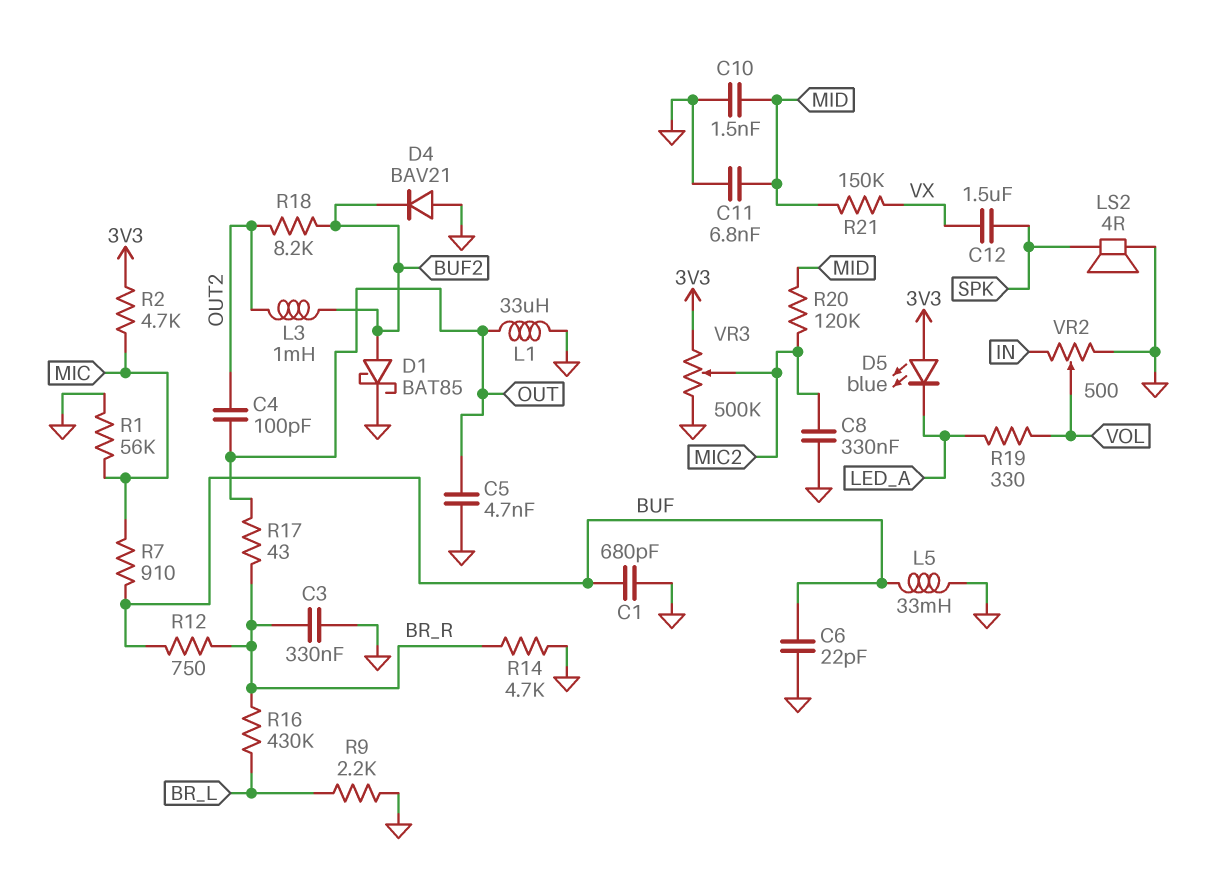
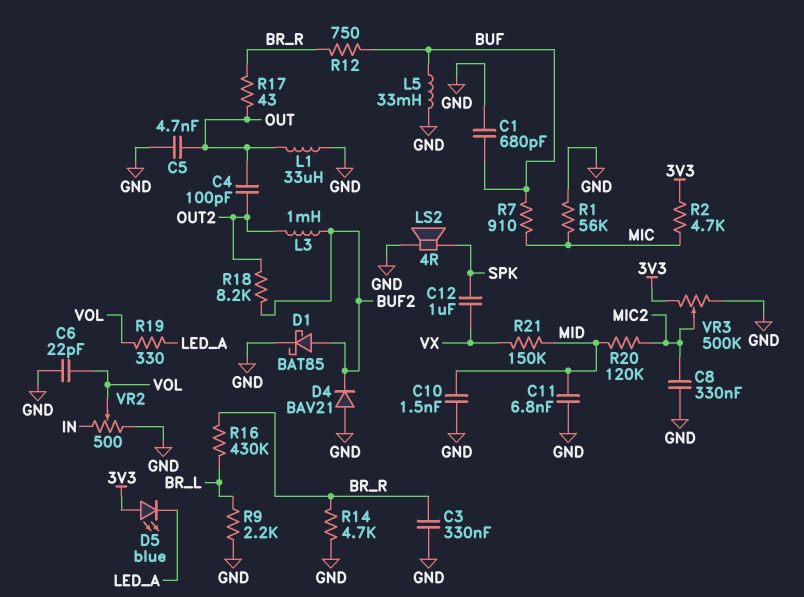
C6: 22pF (BUF, GND) -> 22pF (GND, VOL)
C12: 1.5uF (SPK, VX) -> 1uF (SPK, VX)

